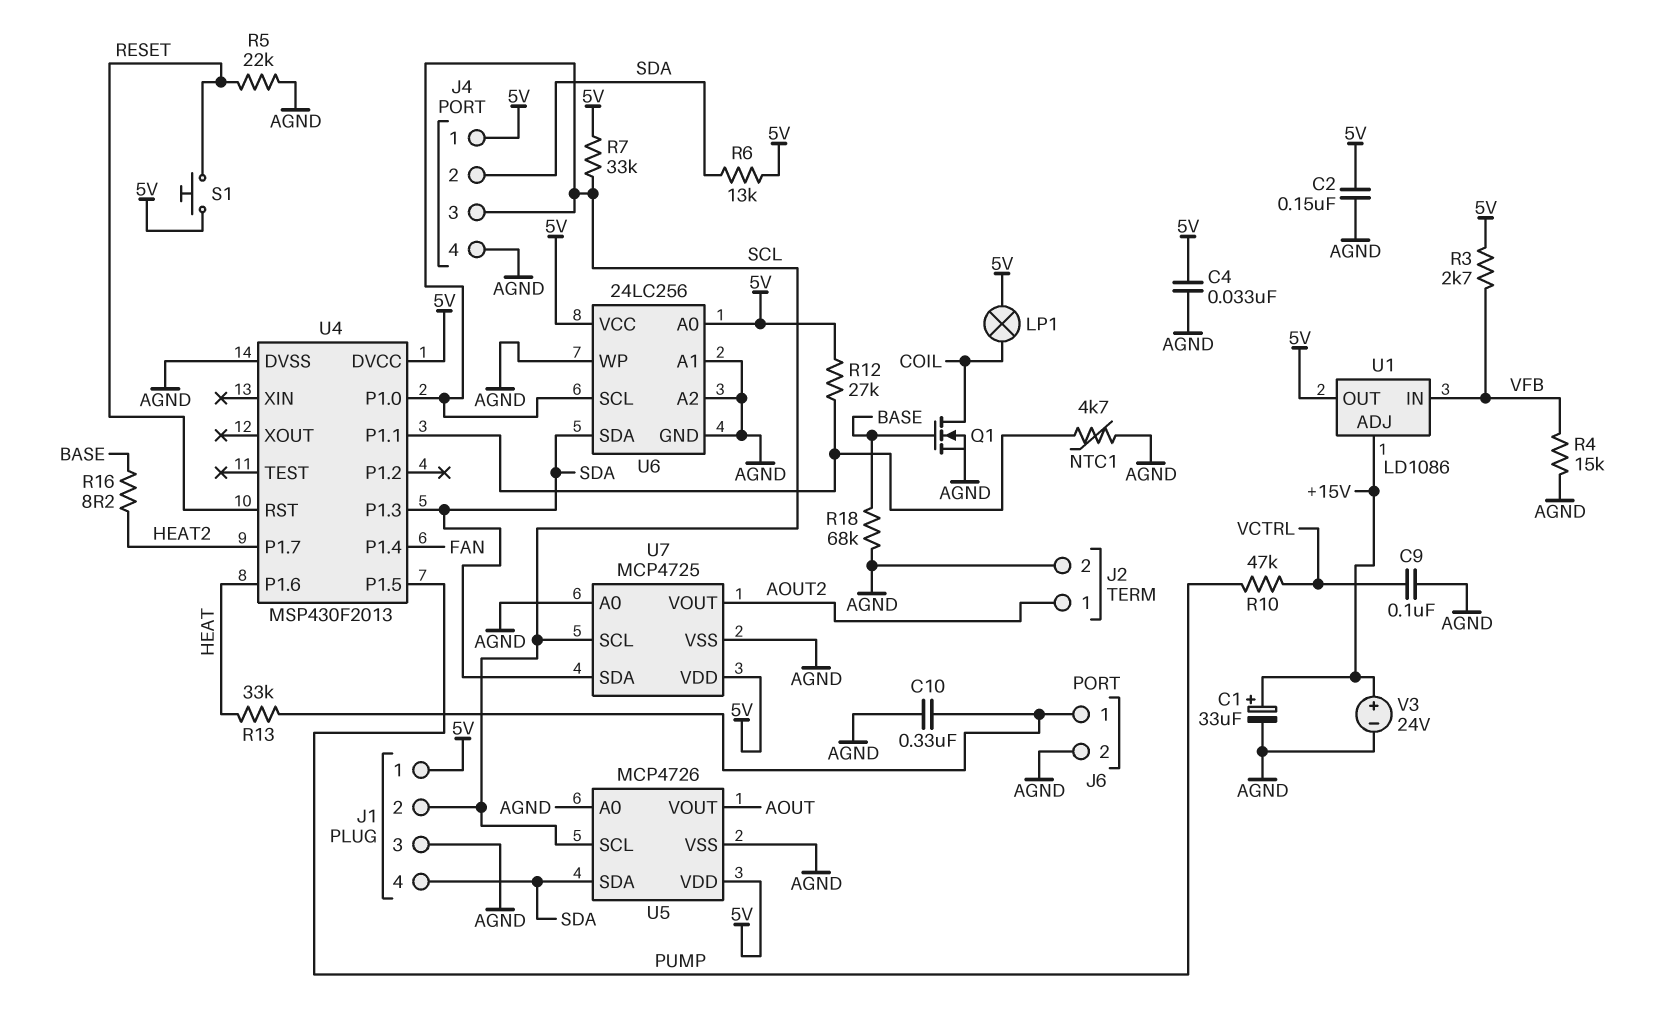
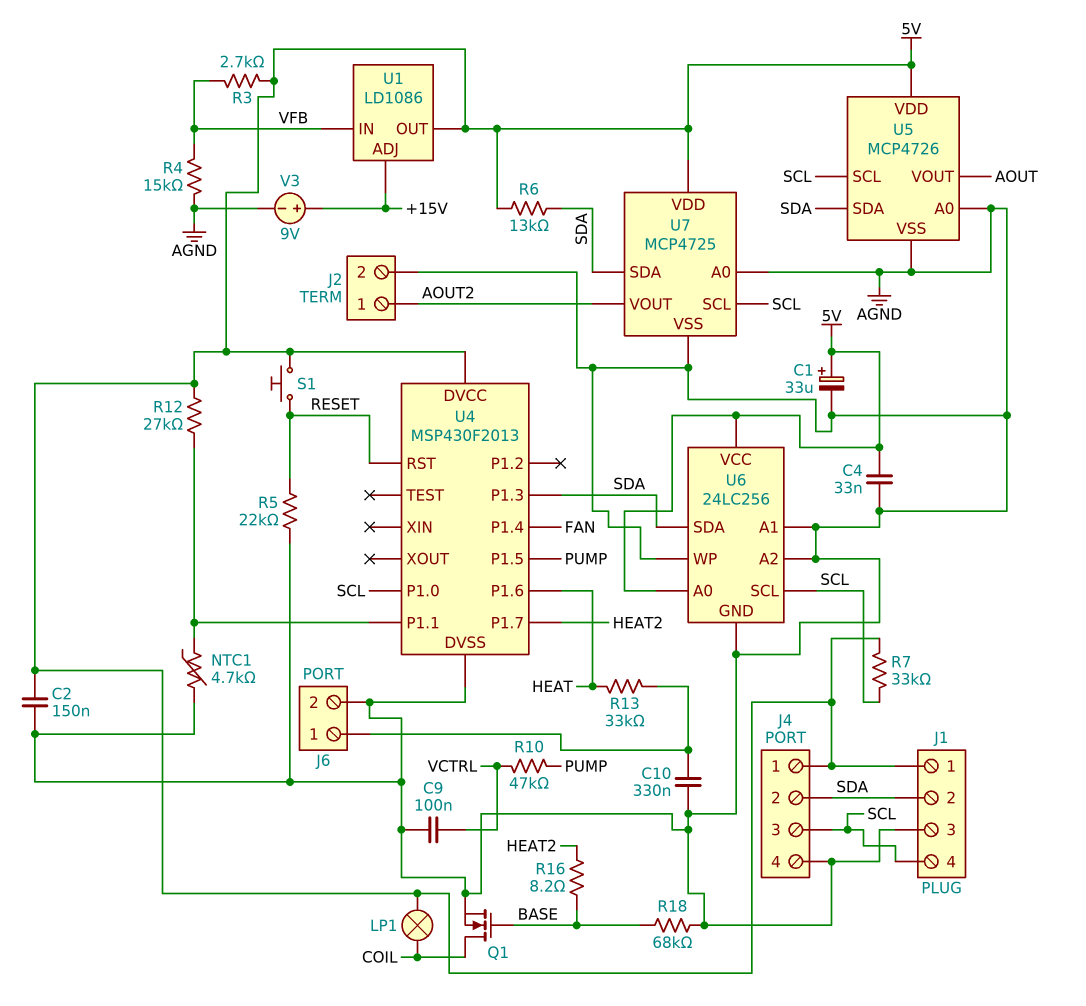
C1: 33uF (plus +15V, minus AGND) -> 33uF (plus 5V, minus AGND)
J1 pin 2: SCL -> SDA
J1 pin 4: SDA -> SCL
V3: 24V (plus +15V, minus AGND) -> 9V (plus +15V, minus AGND)

